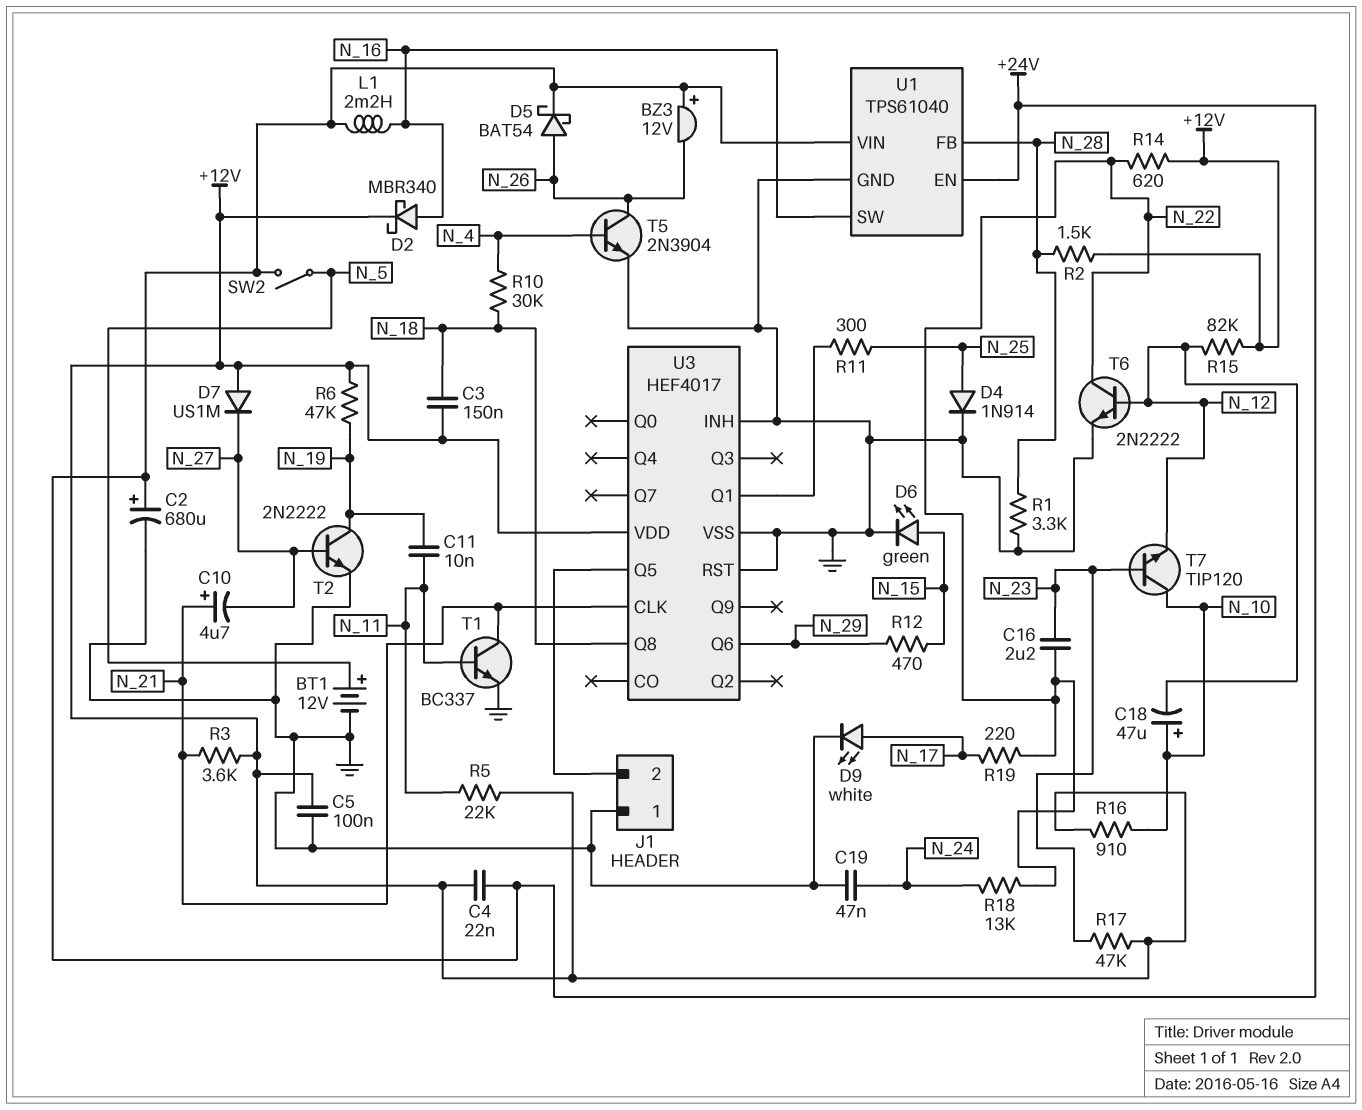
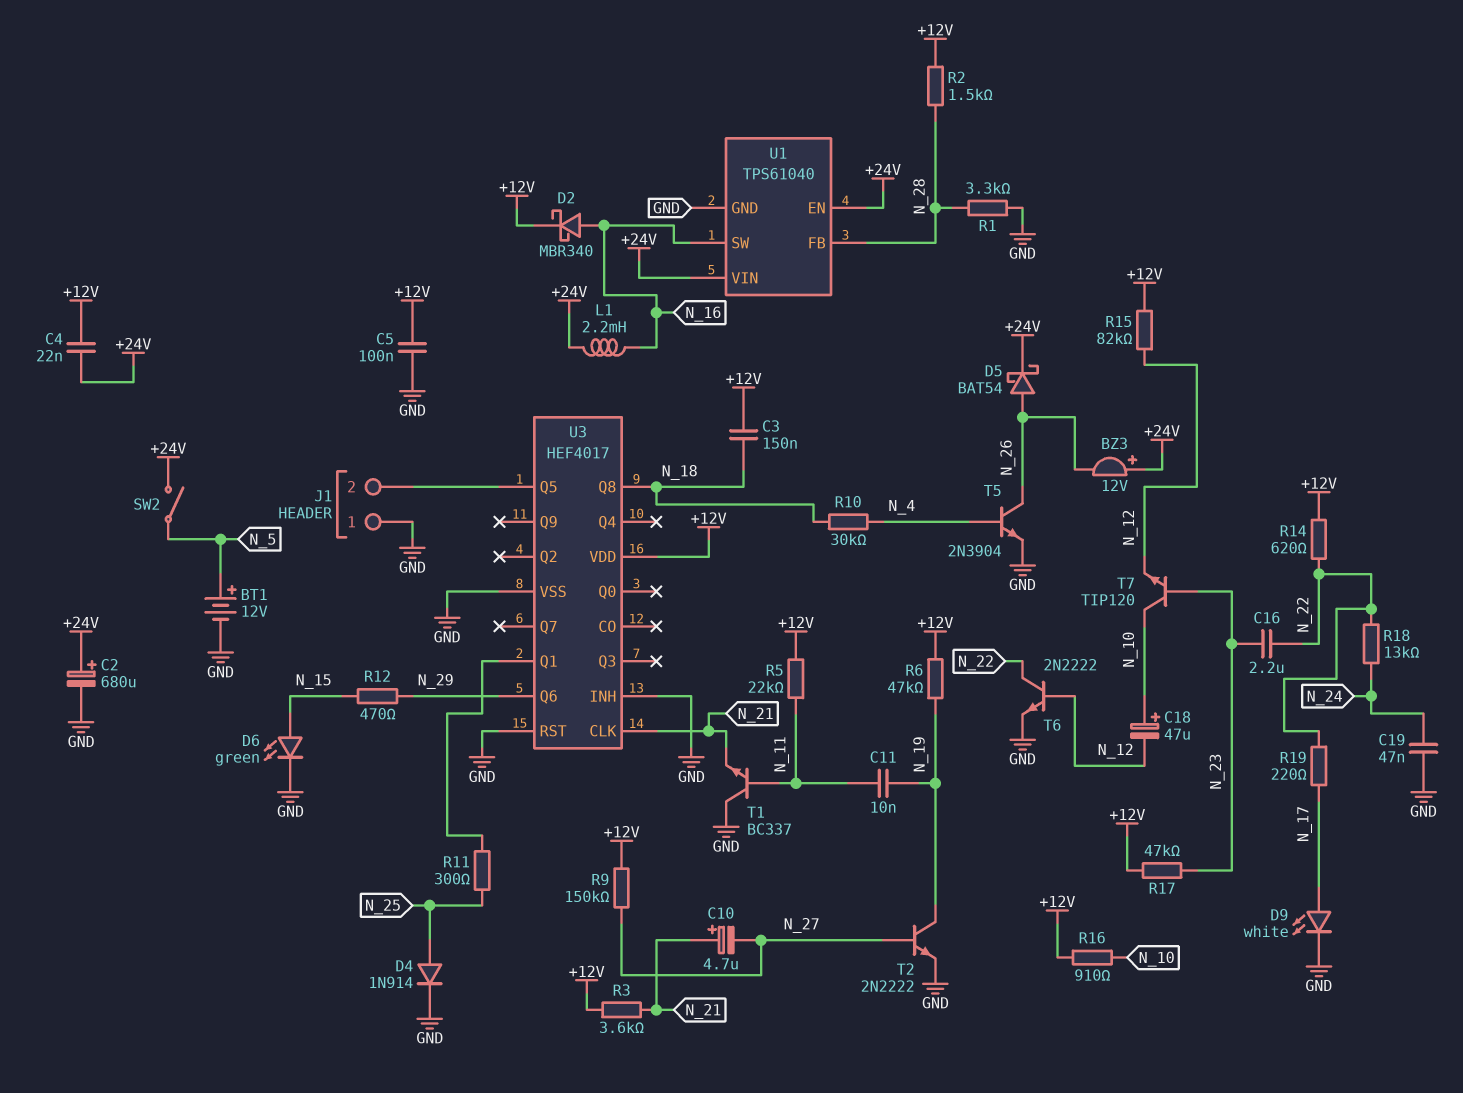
D7: diode US1M (A +12V, K N_27) -> none
R9: none -> 150k (+12V, N_27)
T1: NPN BC337 (B N_11, C N_21, E GND) -> NPN BC337 (B N_11, C GND, E N_21)

